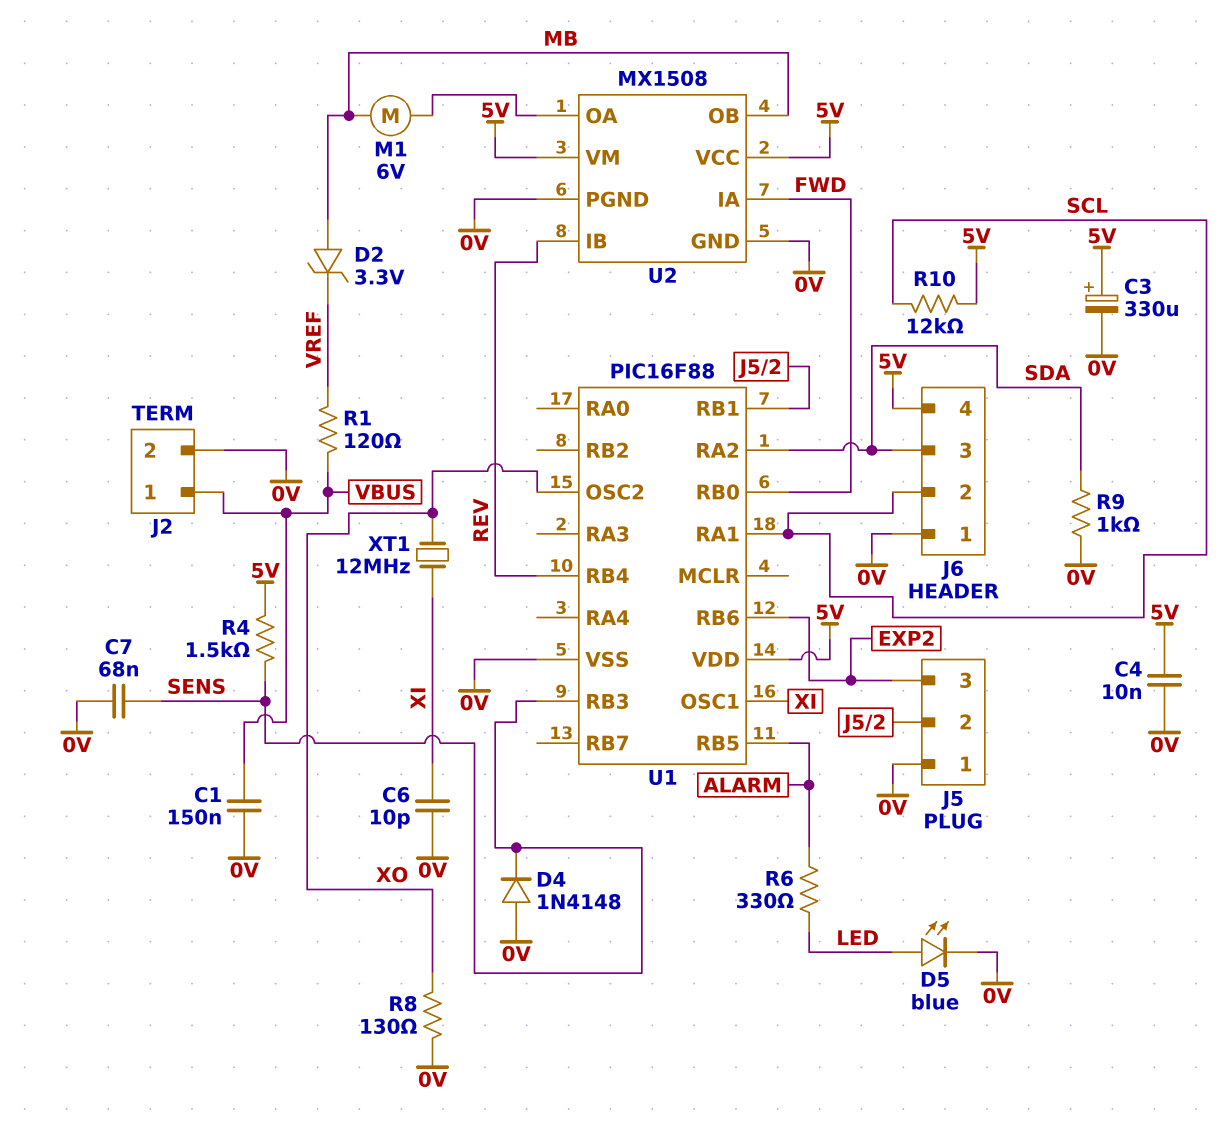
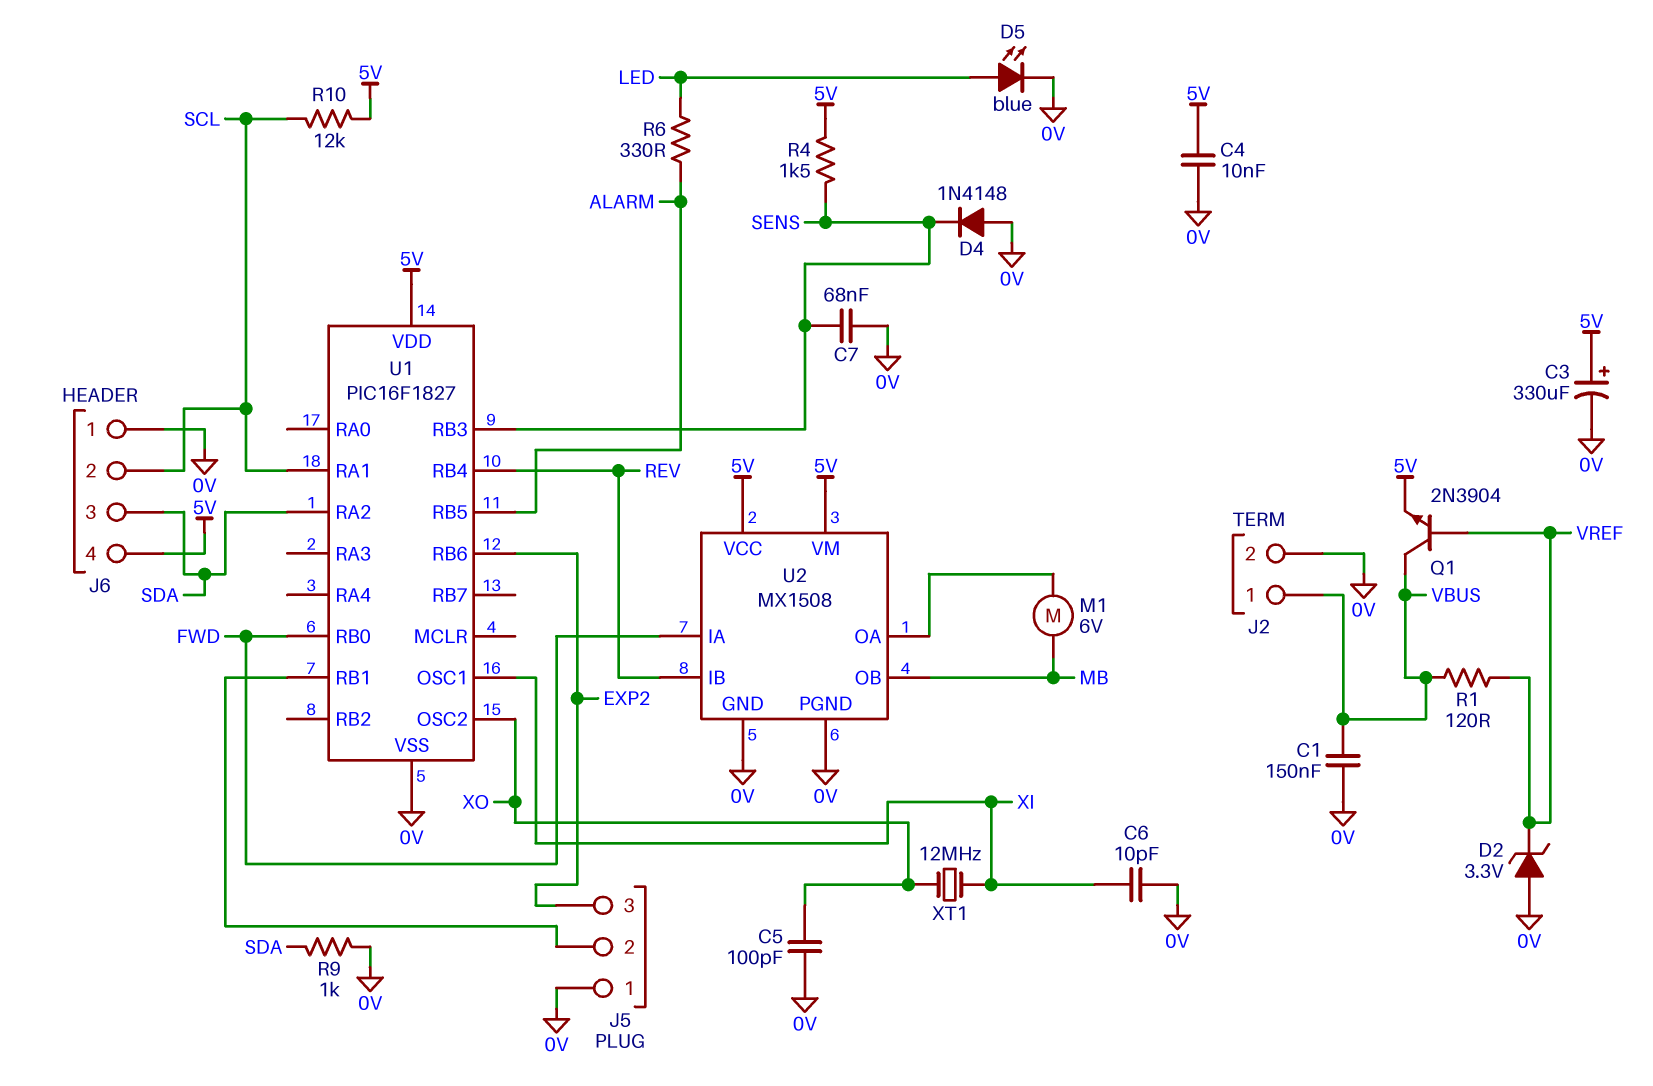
C5: none -> 100pF (0V, XO)
D2: zener 3.3V (A MB, K VREF) -> zener 3.3V (A 0V, K VREF)
Q1: none -> NPN 2N3904 (B VREF, C VBUS, E 5V)
R8: 130 (0V, XO) -> none
U1: PIC16F88 -> PIC16F1827

